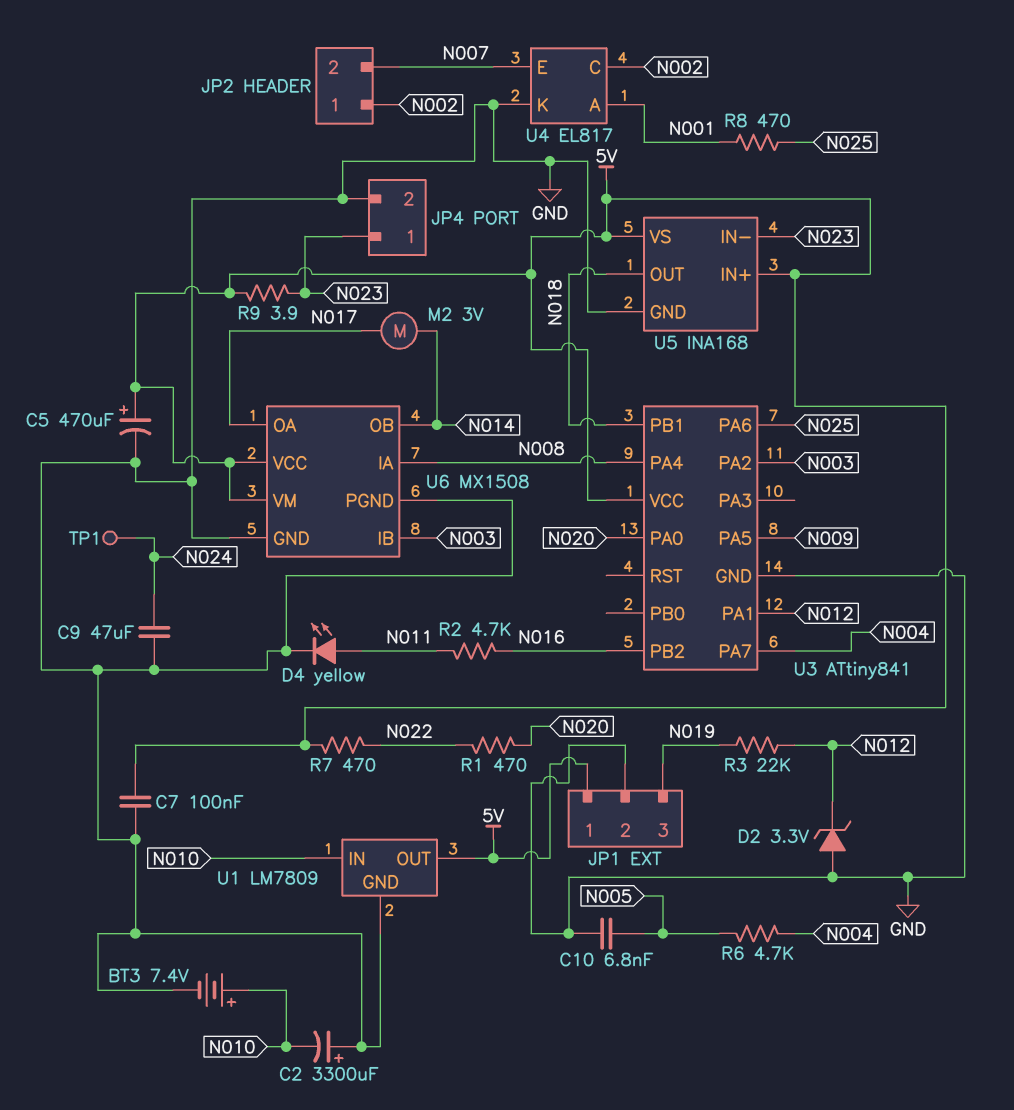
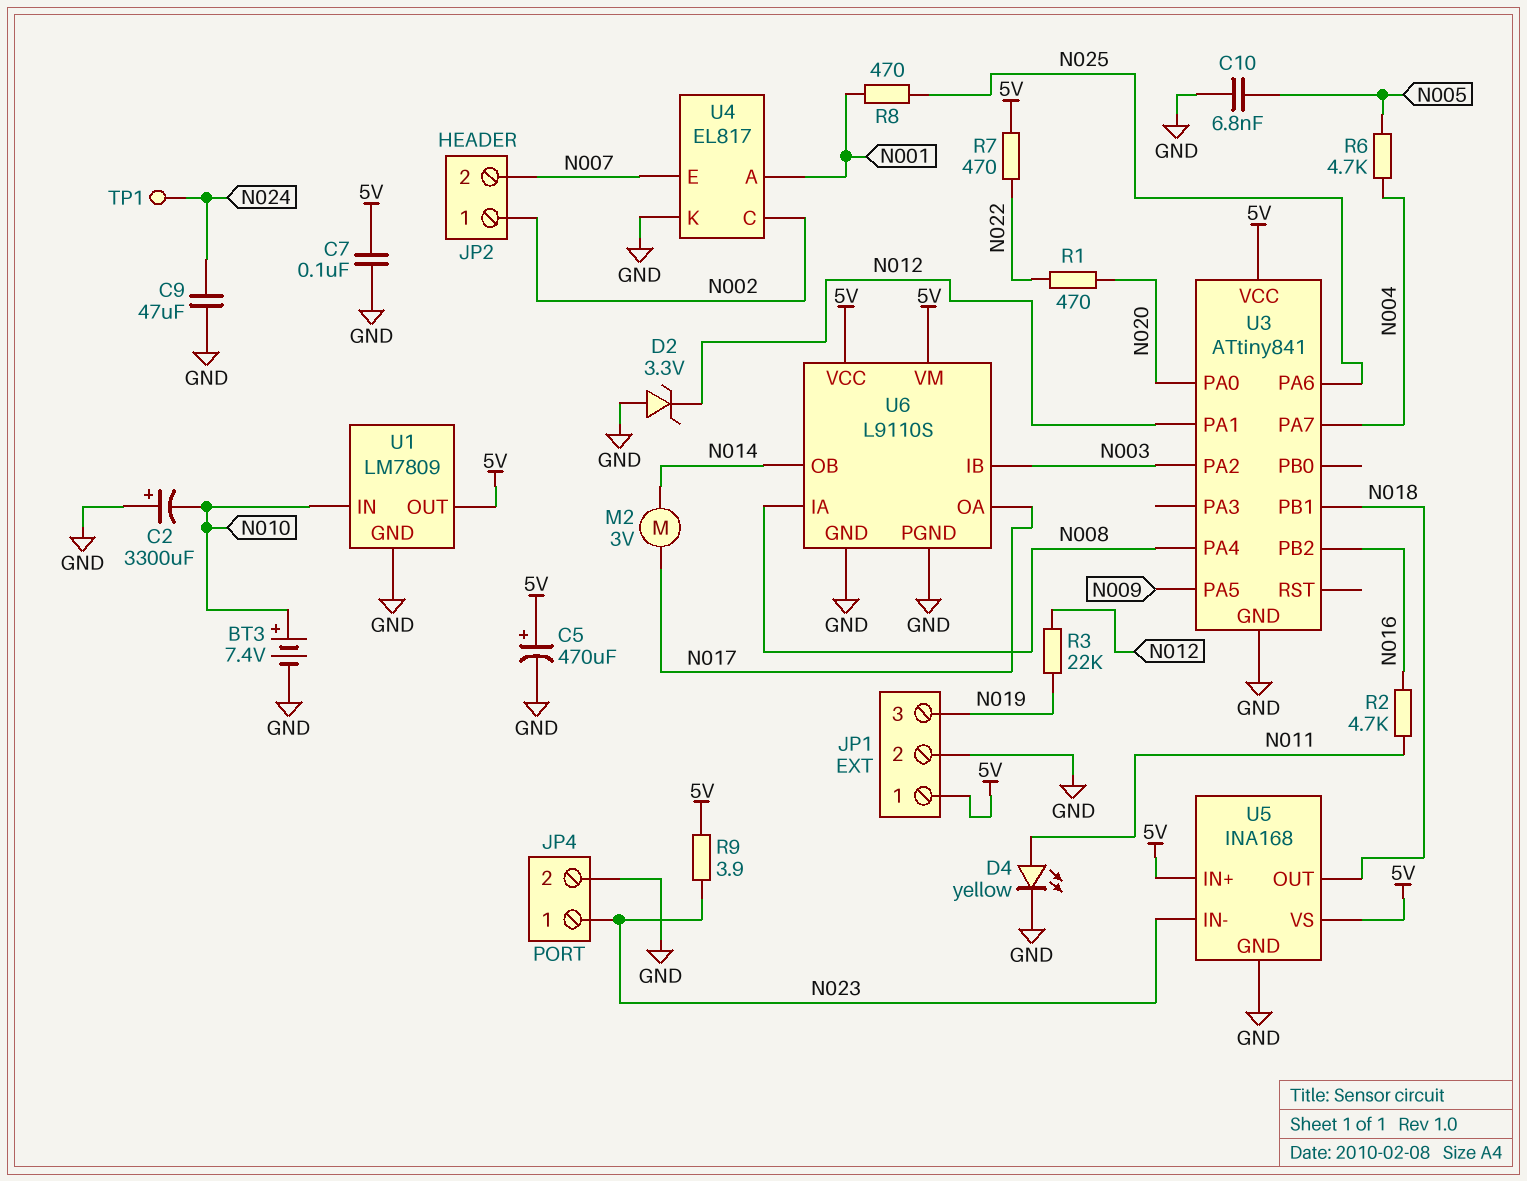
U6: MX1508 -> L9110S

